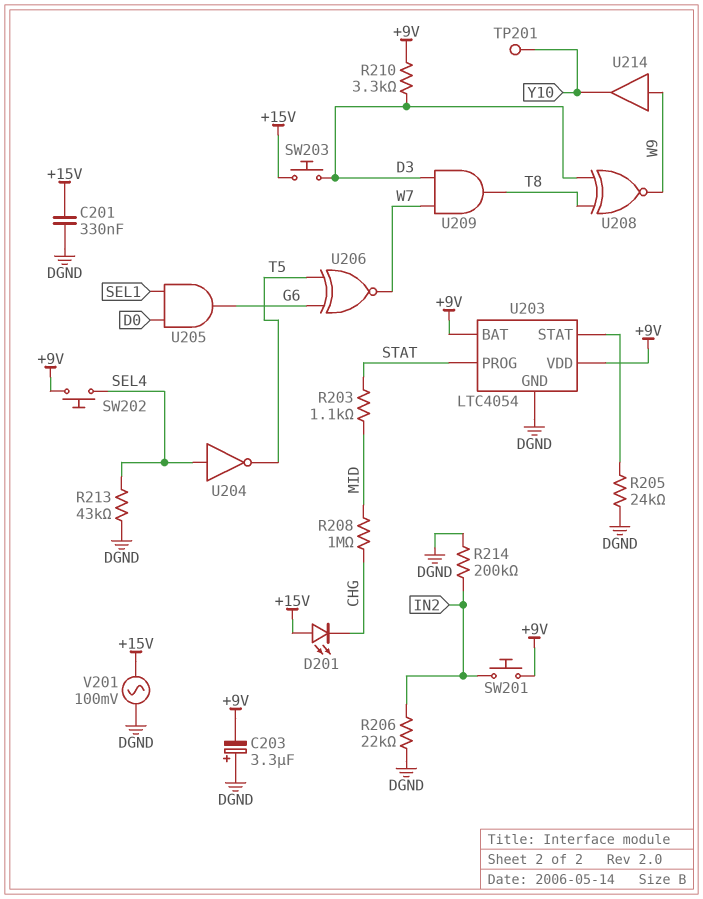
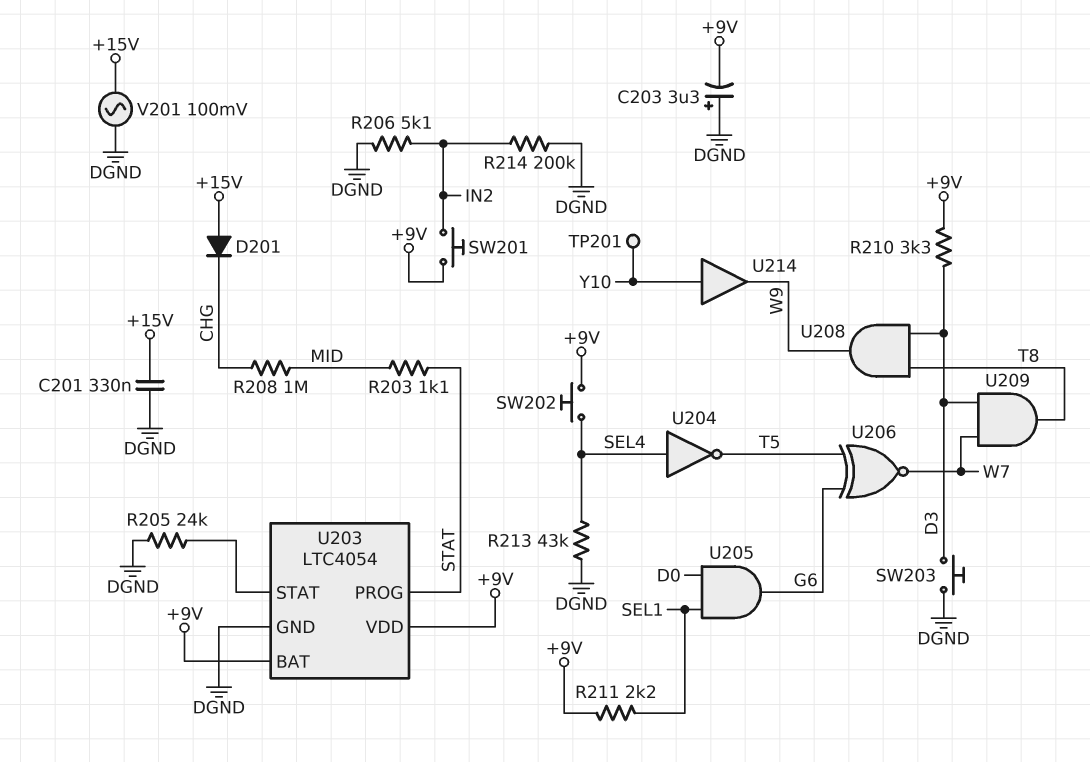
D201: LED (A +15V, K CHG) -> diode (A +15V, K CHG)
R206: 22k (DGND, IN2) -> 5.1k (DGND, IN2)
R211: none -> 2.2k (+9V, SEL1)
SW203: button (+15V, D3) -> button (D3, DGND)
U208: XNOR (in D3, in T8, out W9) -> AND (in D3, in T8, out W9)
U214: buffer (in W9, out Y10) -> buffer (in Y10, out W9)

